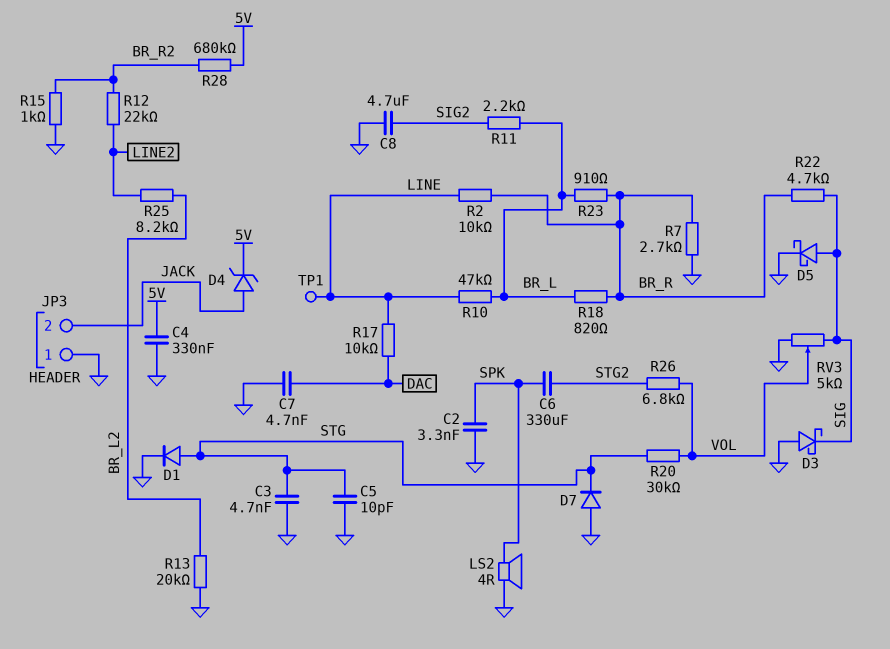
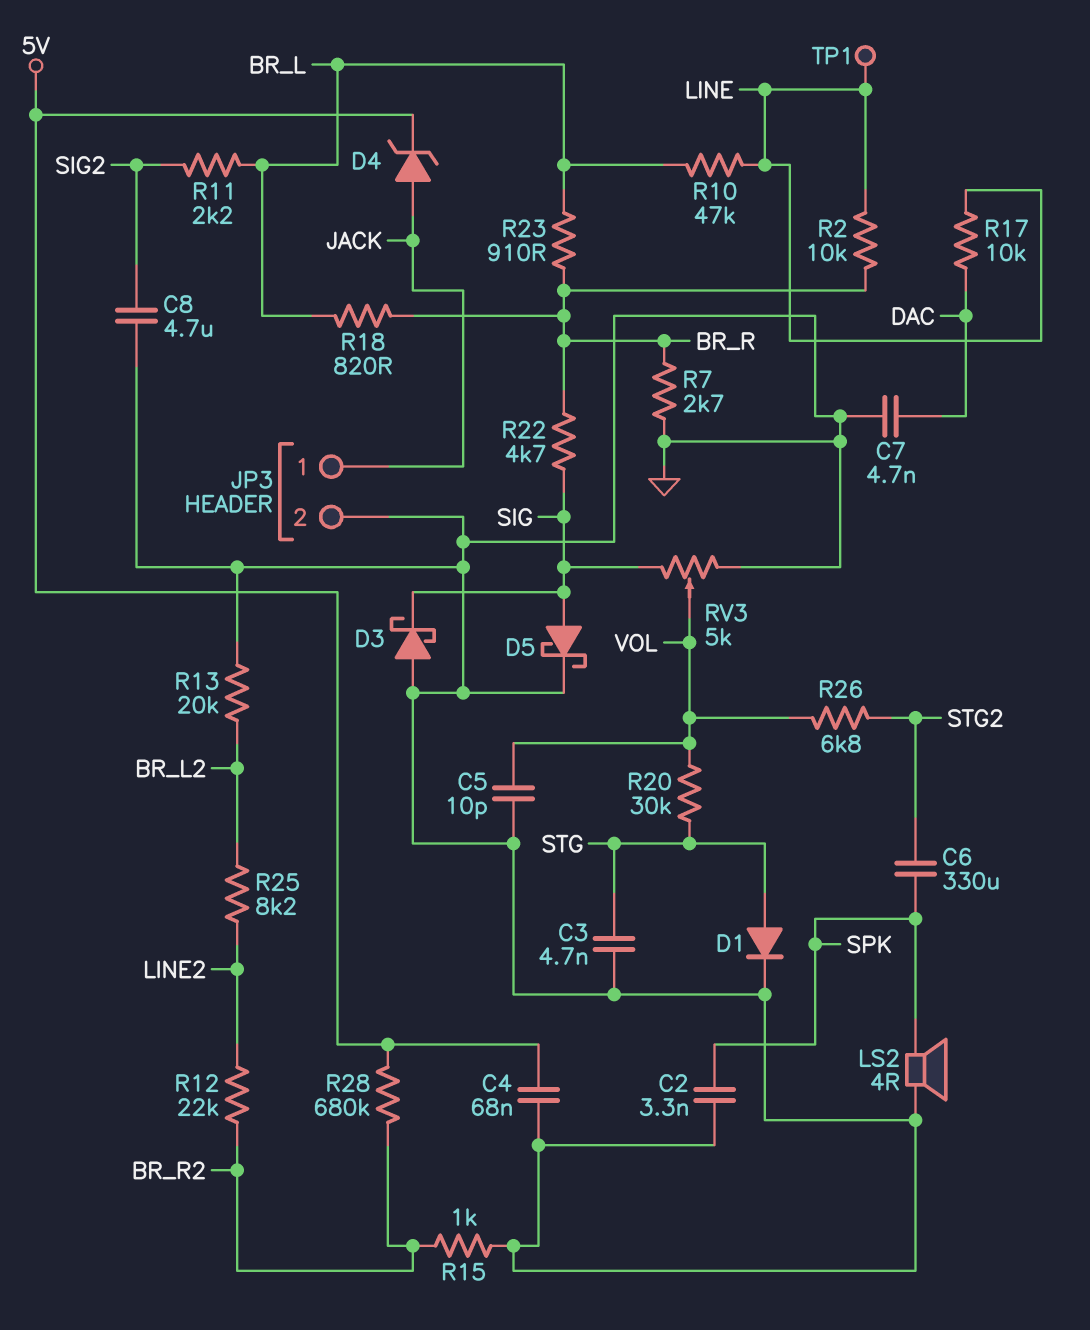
C4: 330nF (5V, GND) -> 68nF (5V, GND)
C5: 10pF (GND, STG) -> 10pF (GND, VOL)
D7: diode (A GND, K STG) -> none
JP3 pin 1: GND -> JACK
JP3 pin 2: JACK -> GND

